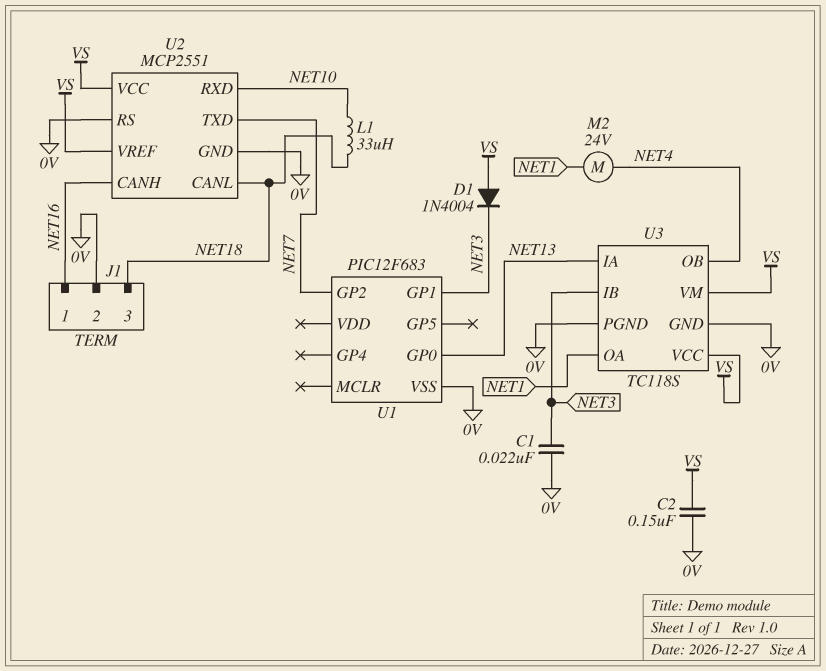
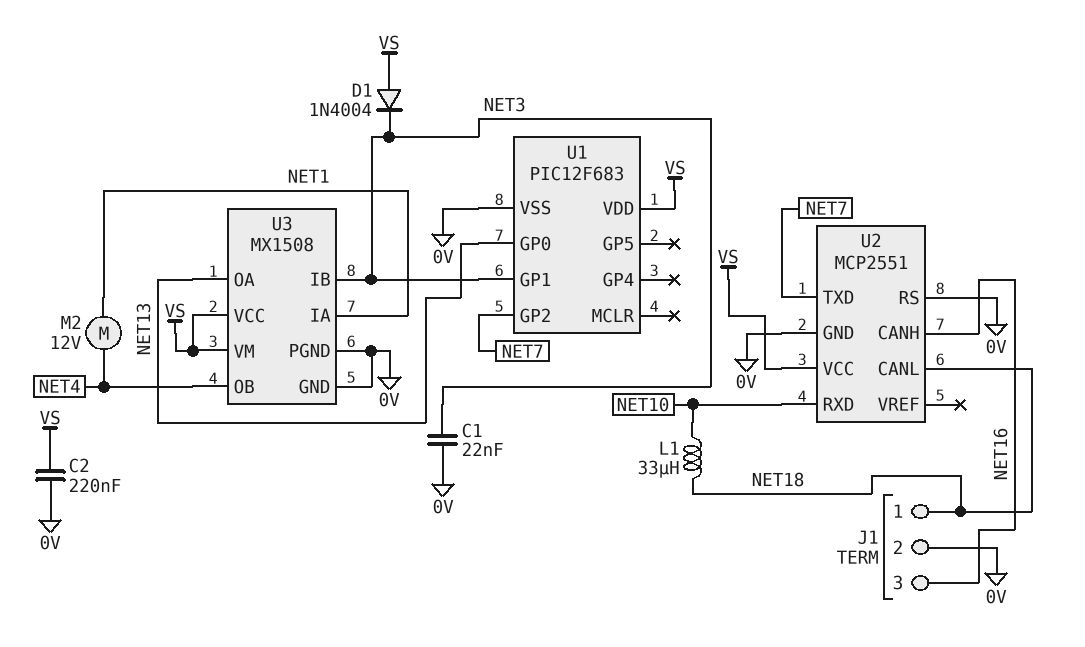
C2: 150nF (0V, VS) -> 220nF (0V, VS)
J1 pin 1: NET16 -> NET18
J1 pin 3: NET18 -> NET16
M2: motor 24V (NET1, NET4) -> motor 12V (NET1, NET4)
U1 pin VDD: none -> VS
U2 pin VREF: VS -> none
U3: TC118S -> MX1508
U3 pin IA: NET13 -> NET1
U3 pin OA: NET1 -> NET13

